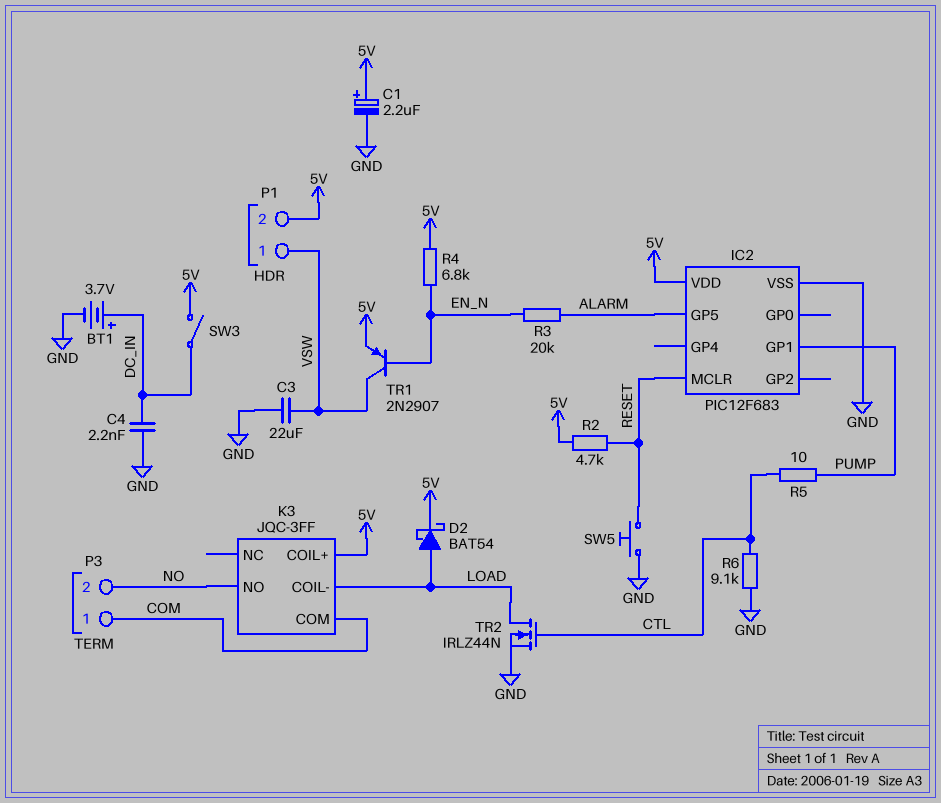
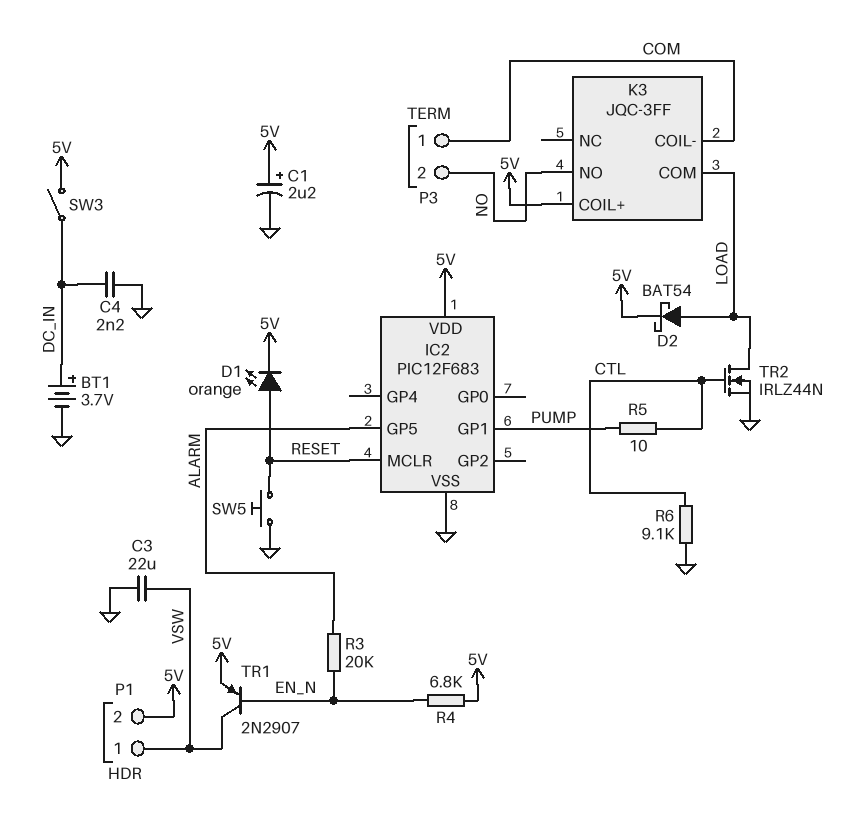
D1: none -> LED orange (A RESET, K 5V)
K3 pin COIL-: LOAD -> COM
K3 pin COM: COM -> LOAD
R2: 4.7k (5V, RESET) -> none

